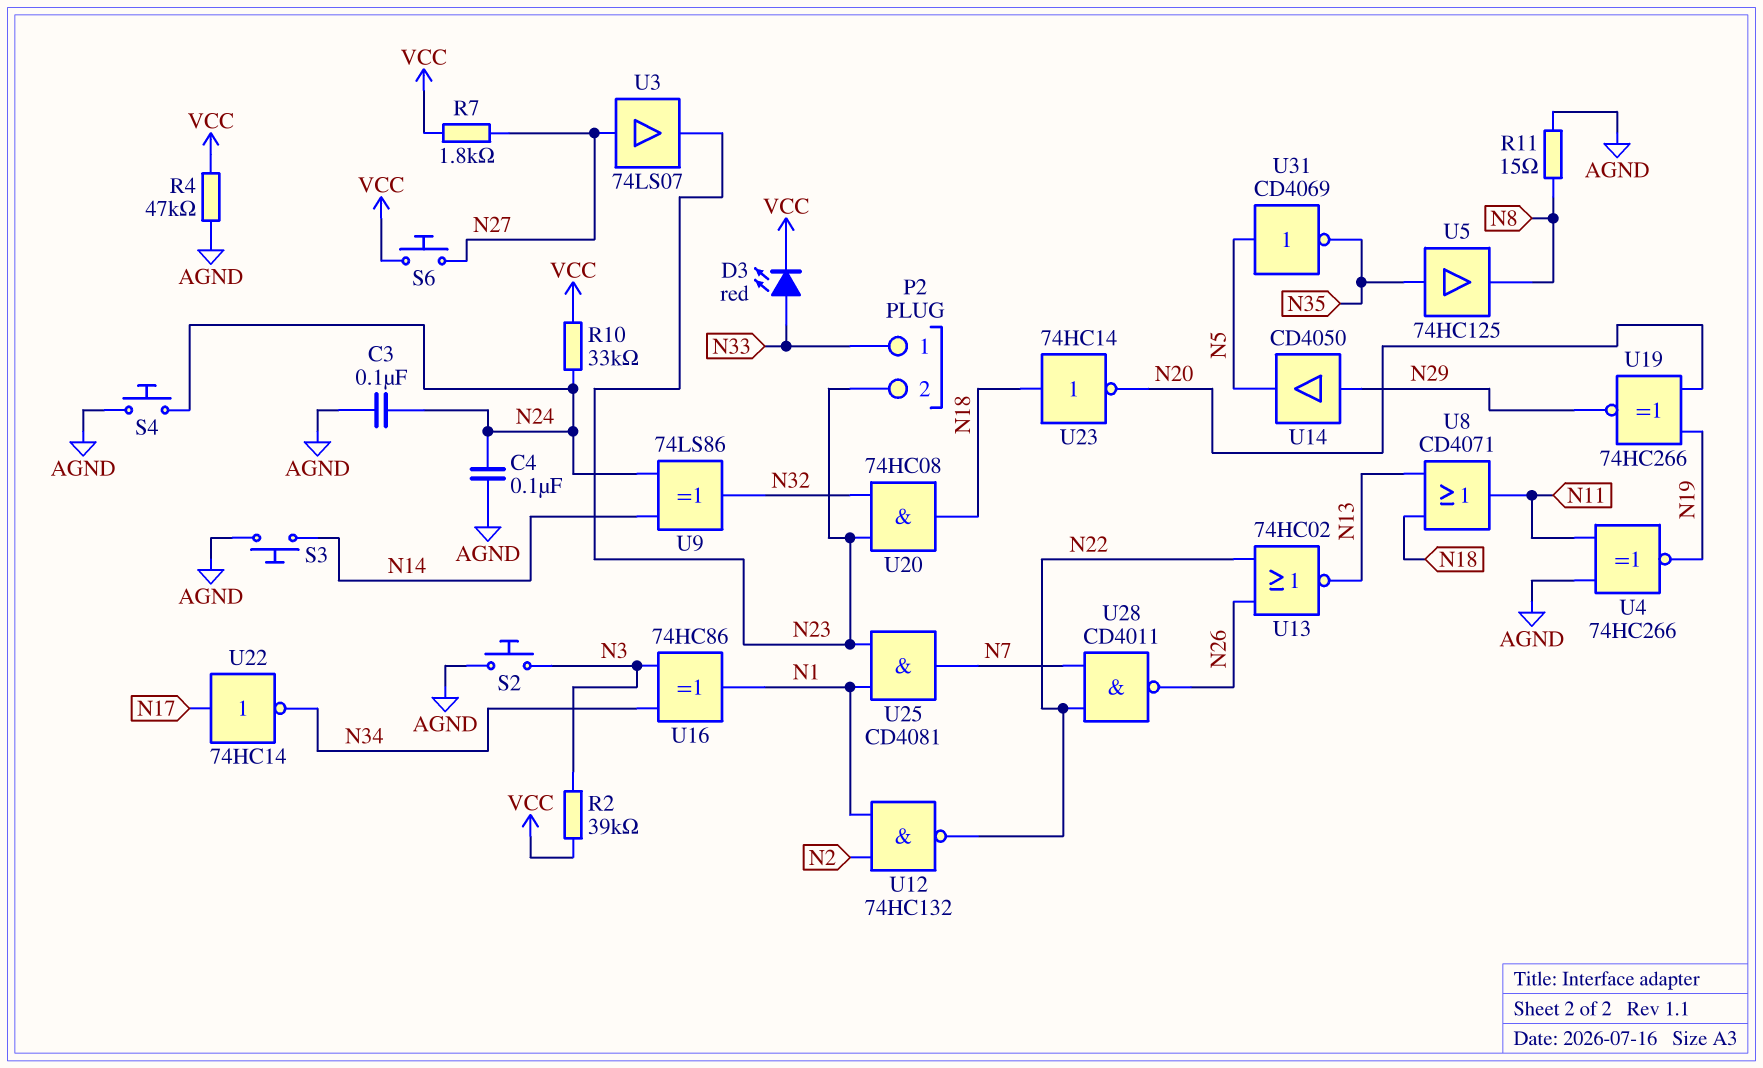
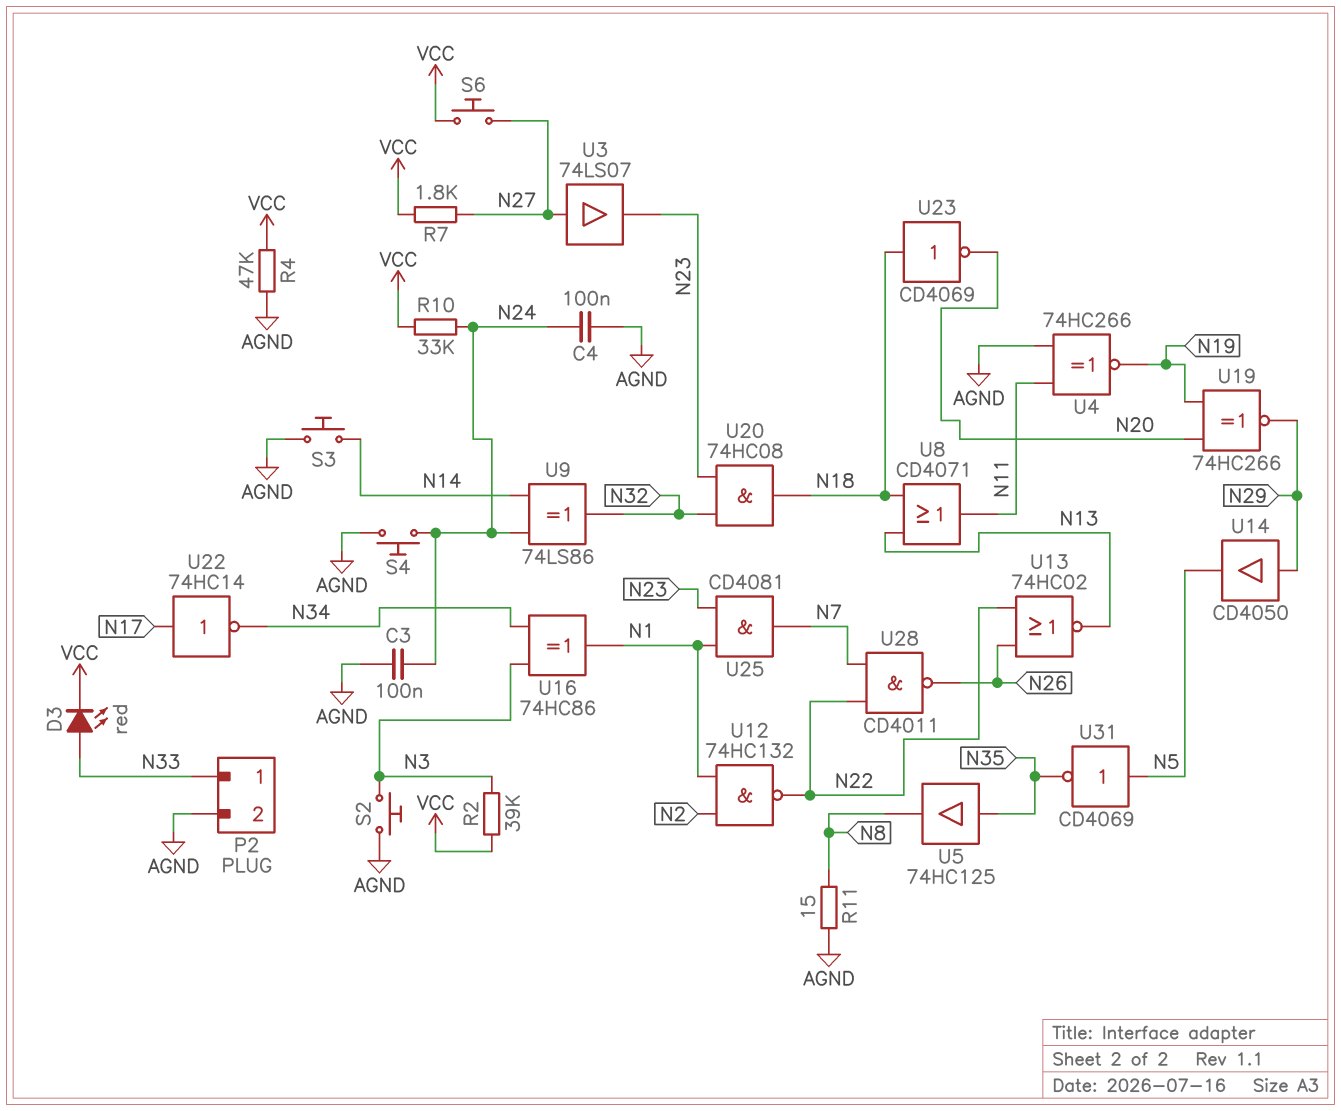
P2 pin 2: N23 -> AGND
U23: NOT 74HC14 (in N18, out N20) -> NOT CD4069 (in N18, out N20)

